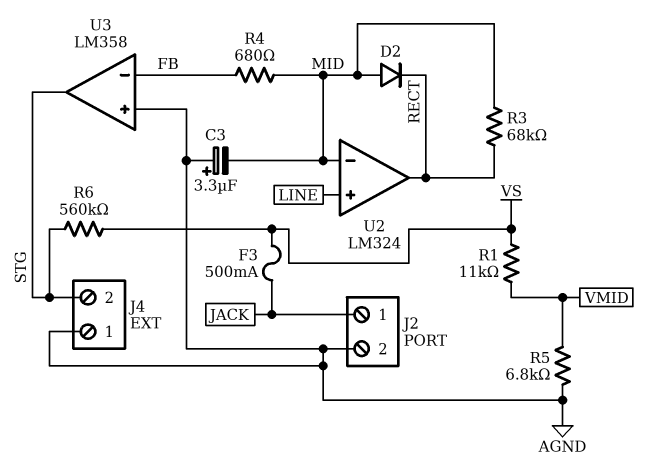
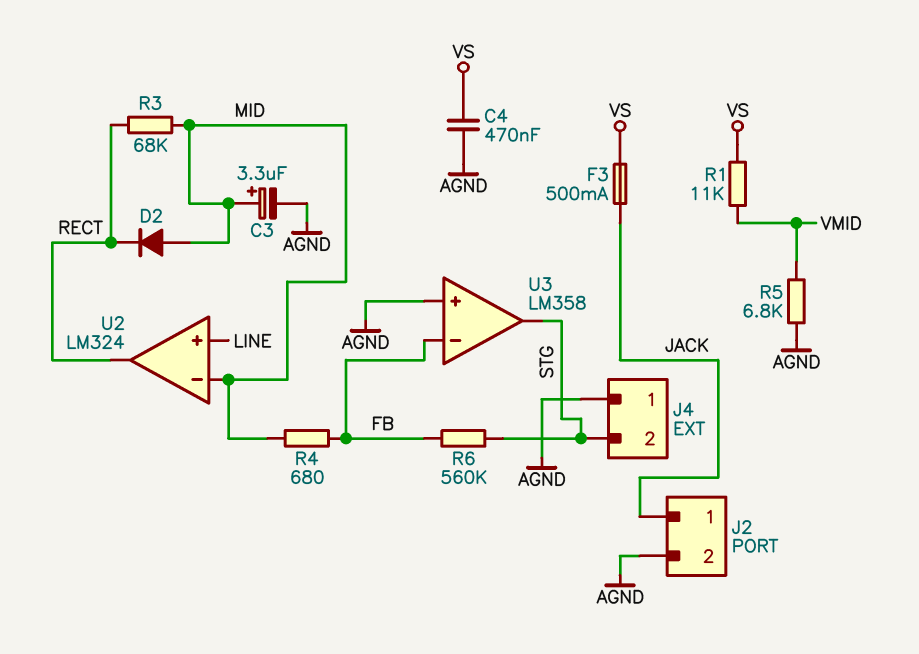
C3: 3.3uF (plus AGND, minus MID) -> 3.3uF (plus MID, minus AGND)
C4: none -> 470nF (AGND, VS)
R6: 560k (STG, VS) -> 560k (FB, STG)

